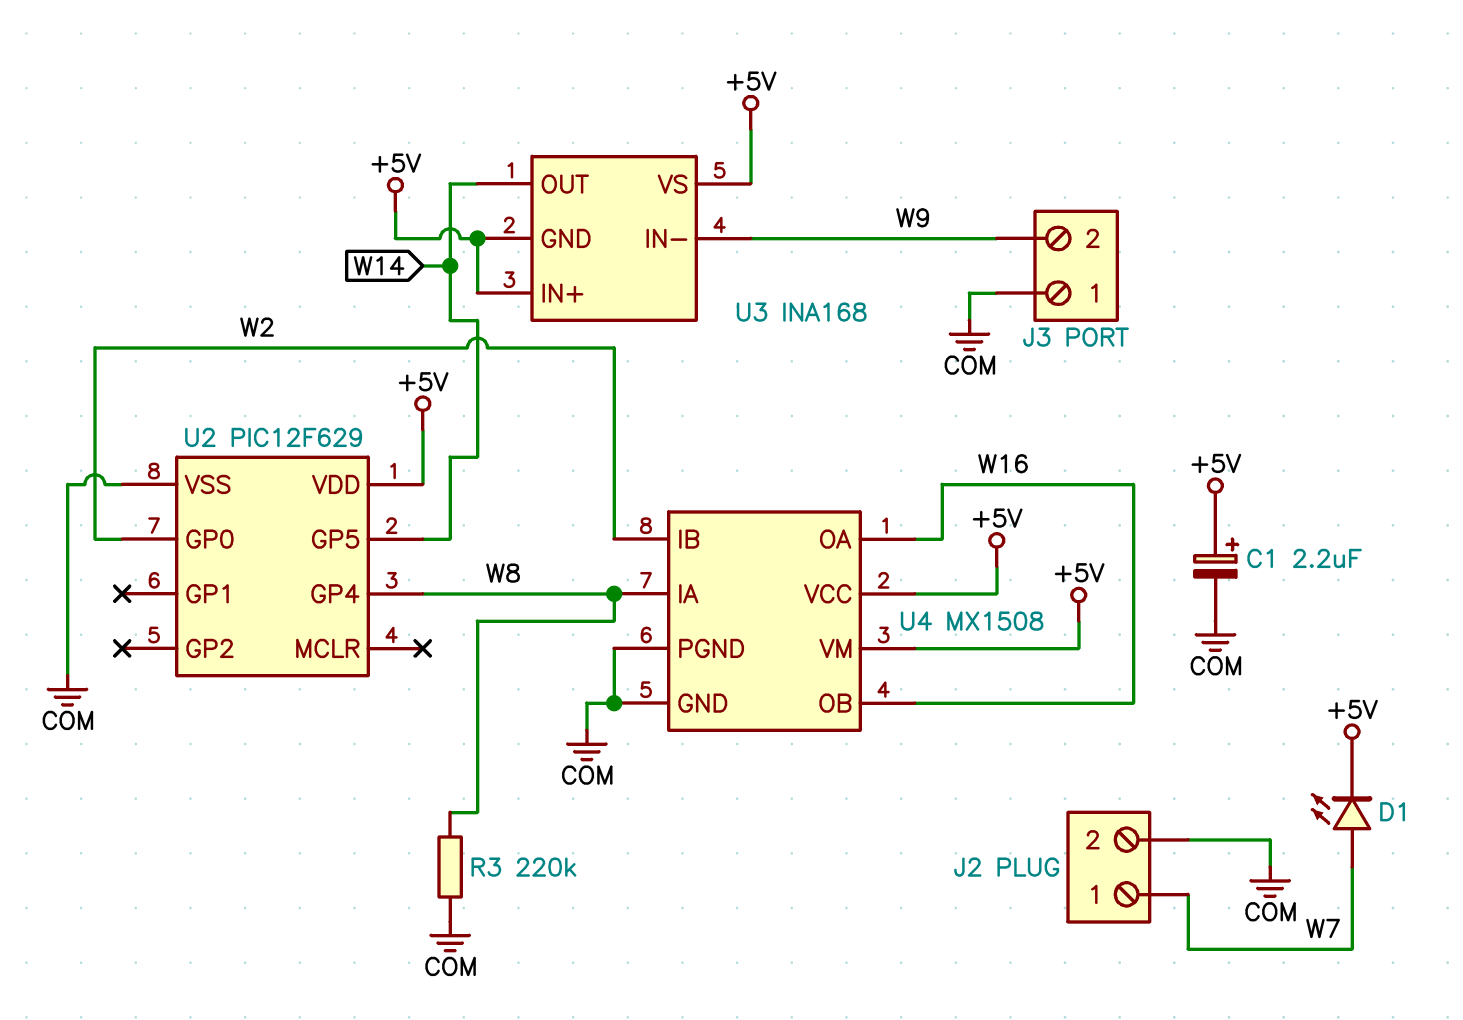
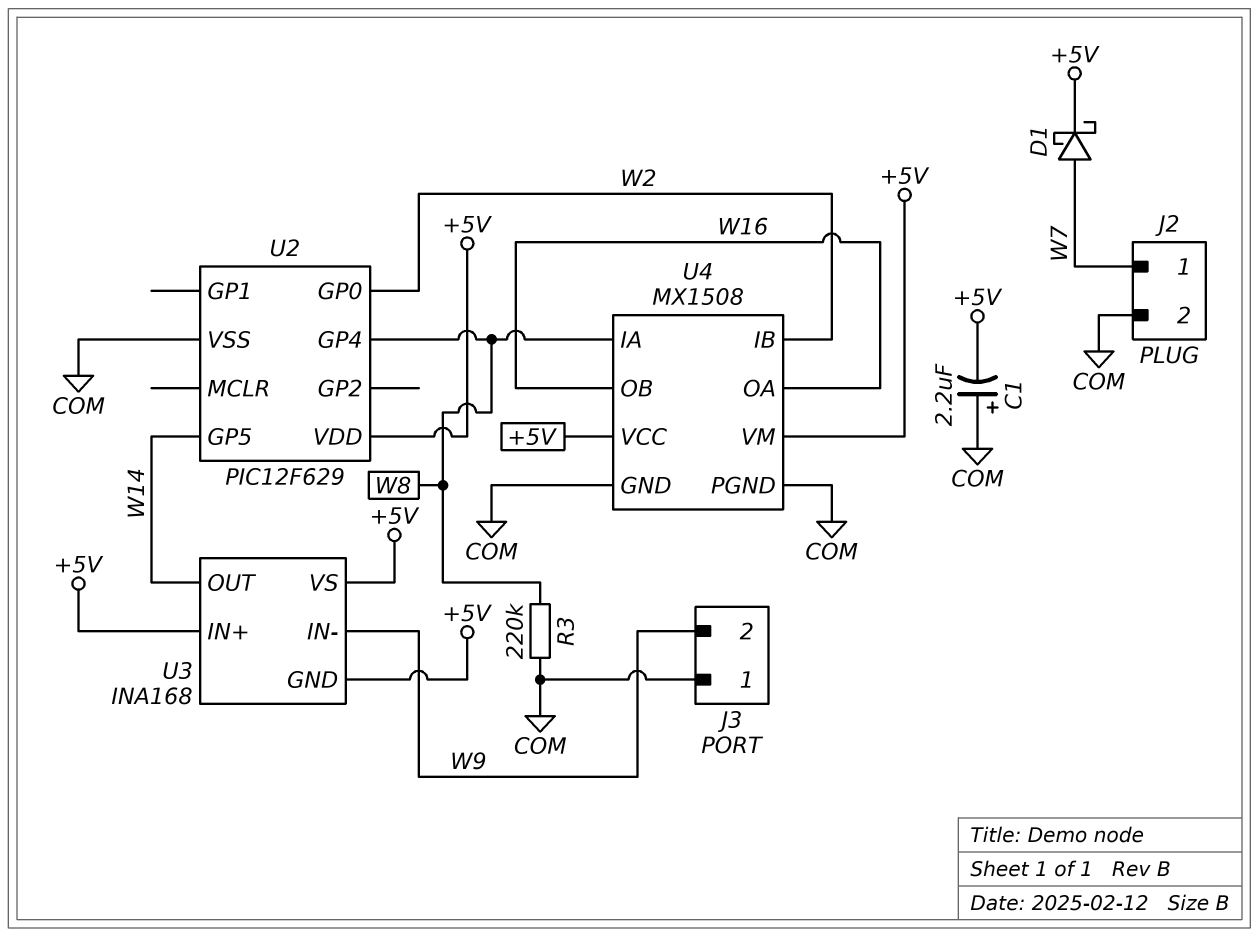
C1: 2.2uF (plus +5V, minus COM) -> 2.2uF (plus COM, minus +5V)
D1: LED (A W7, K +5V) -> schottky (A W7, K +5V)

